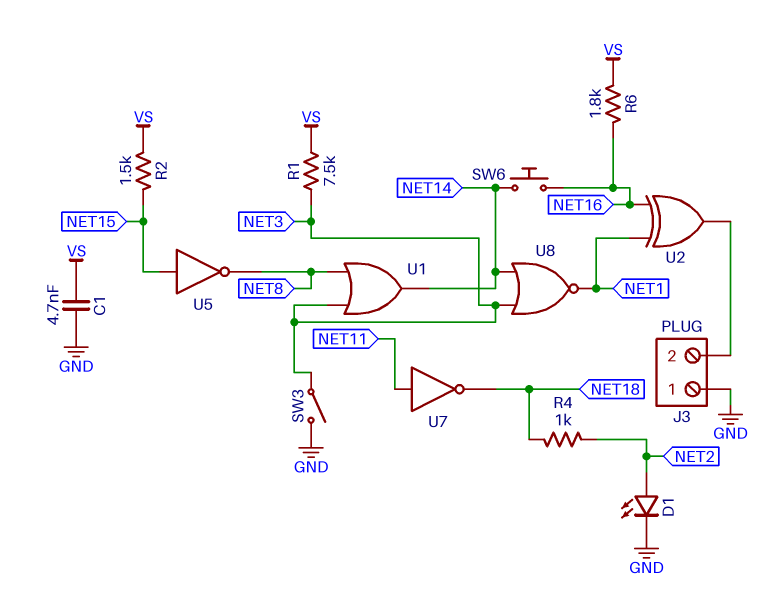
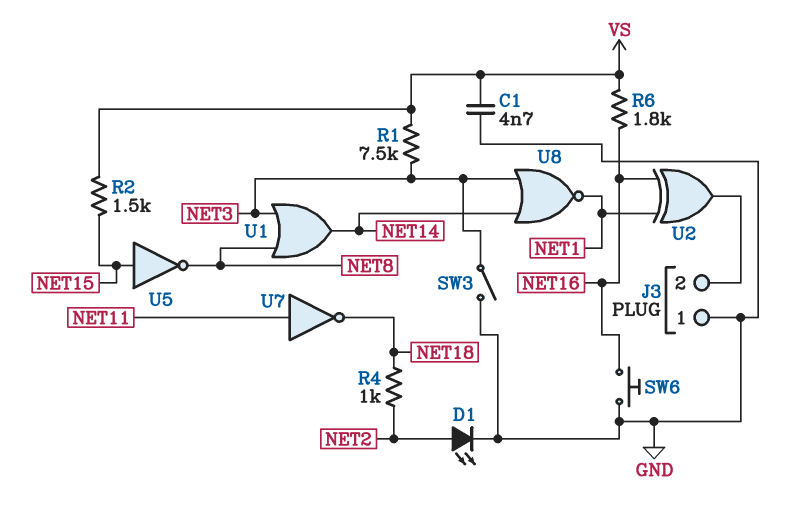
SW6: button (NET14, NET16) -> button (GND, NET16)

